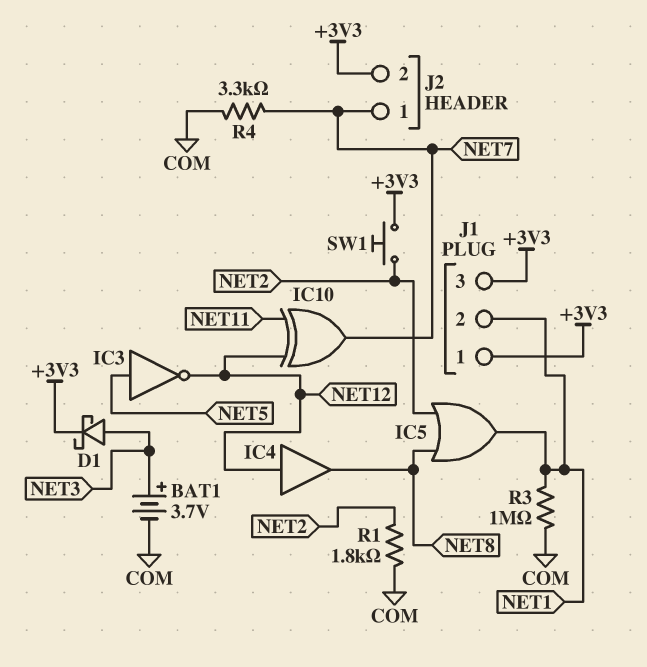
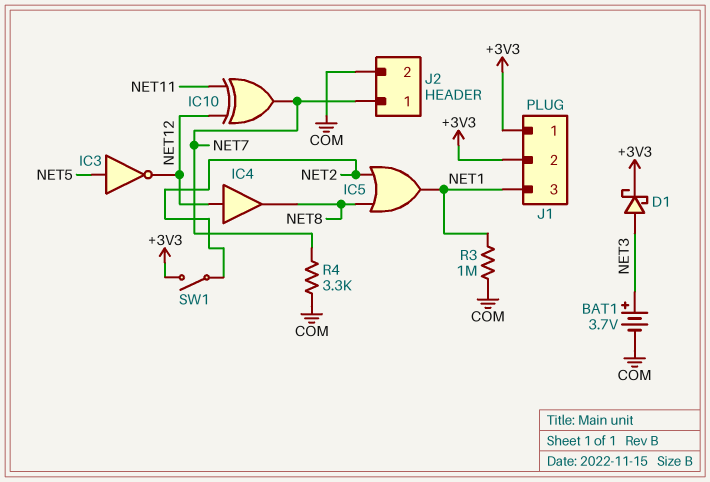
J1 pin 2: NET1 -> +3V3
J1 pin 3: +3V3 -> NET1
J2 pin 2: +3V3 -> COM
R1: 1.8k (COM, NET2) -> none
SW1: button (+3V3, NET2) -> switch (+3V3, NET2)

